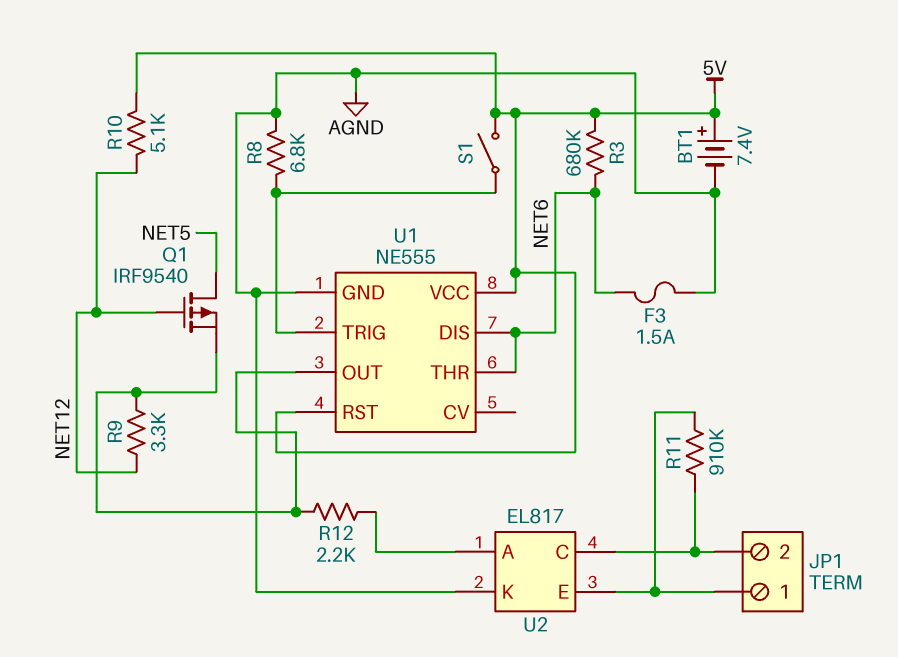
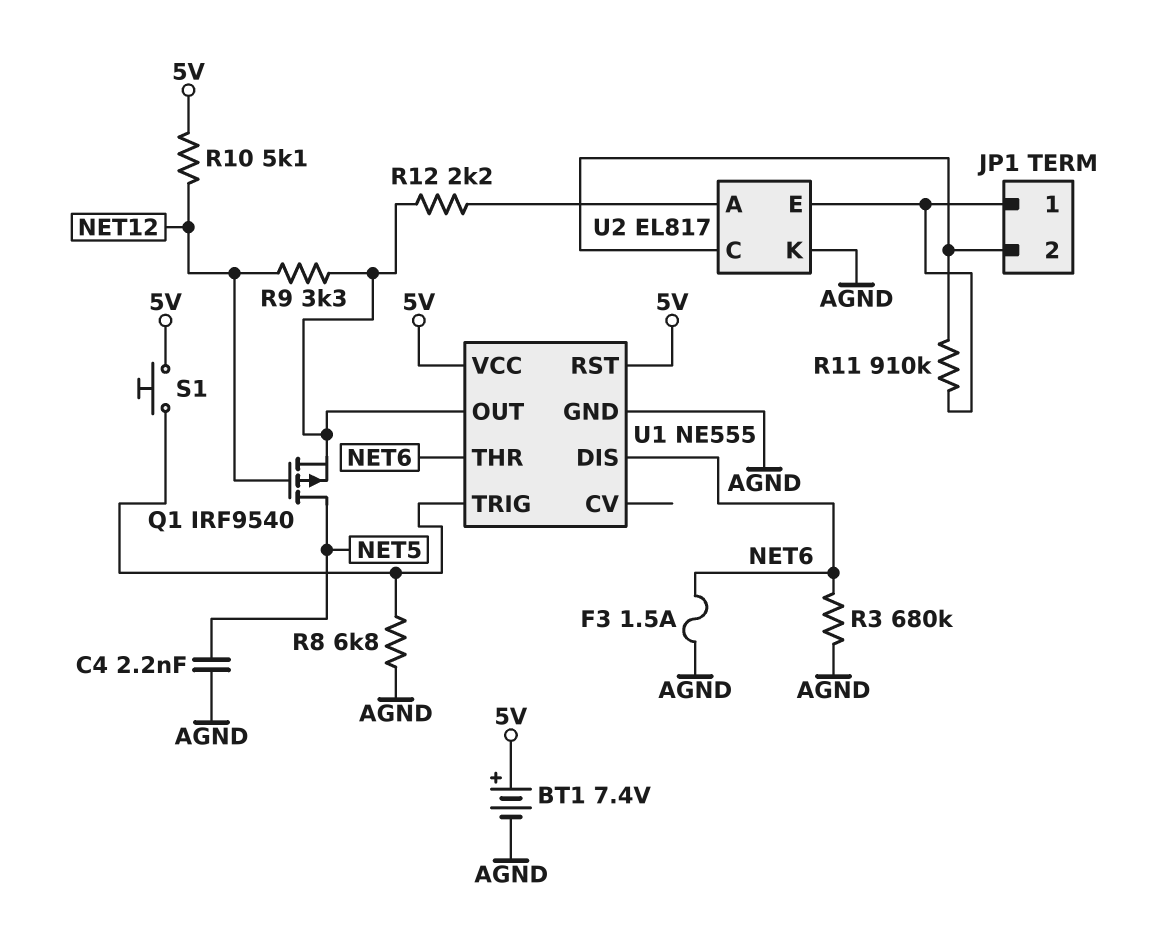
C4: none -> 2.2nF (AGND, NET5)
R3: 680k (5V, NET6) -> 680k (AGND, NET6)
S1: switch (5V, U1/TRIG) -> button (5V, U1/TRIG)

